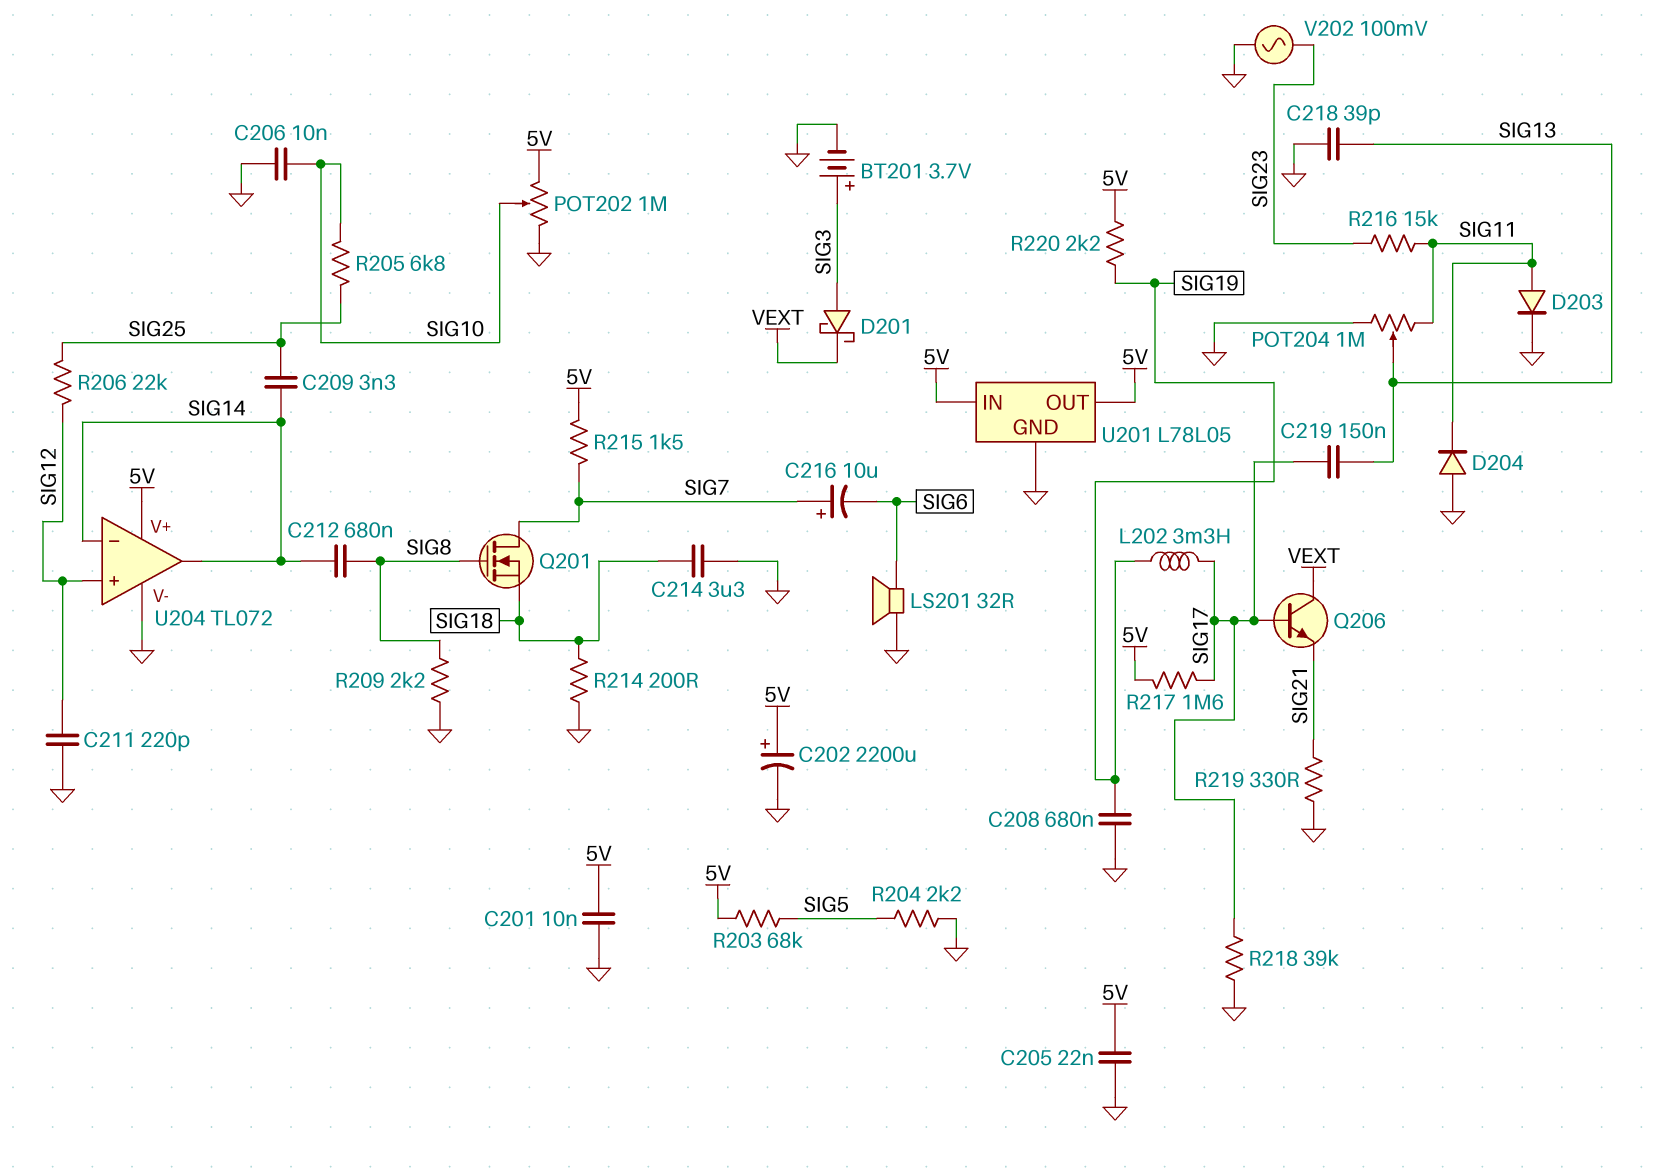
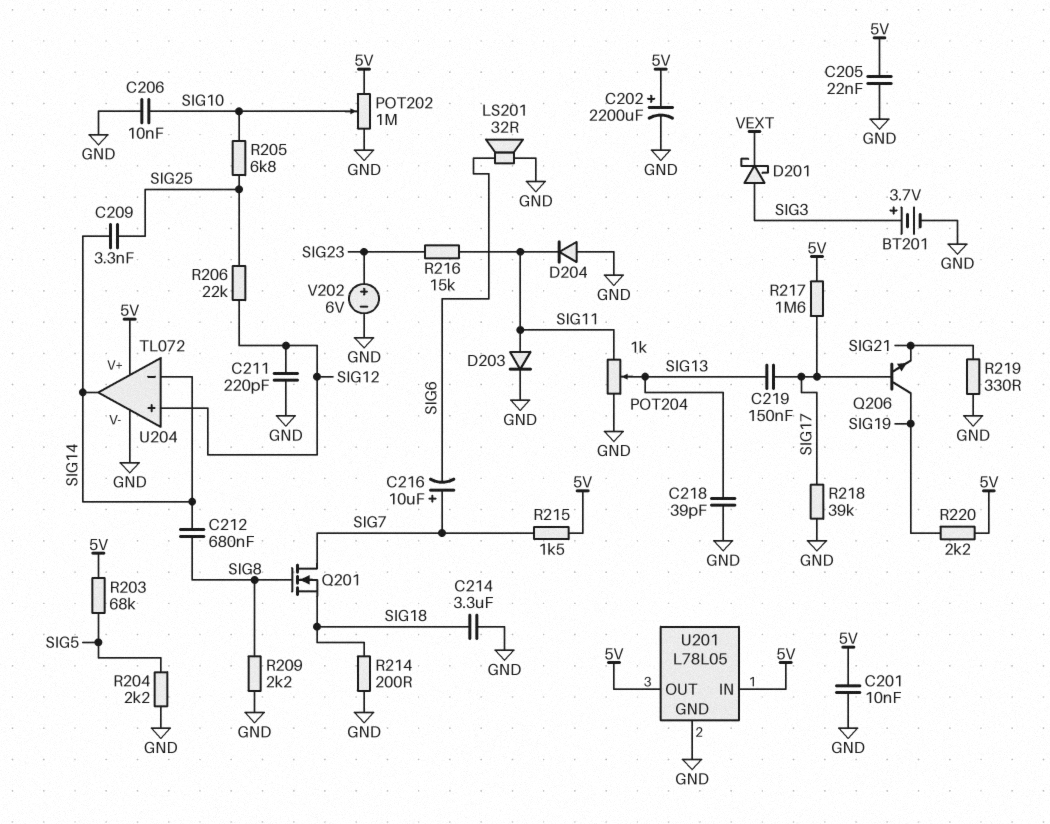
C208: 680nF (GND, SIG19) -> none
L202: 3.3mH (SIG17, SIG19) -> none
POT204: 1M (GND, SIG11, wiper SIG13) -> 1k (GND, SIG11, wiper SIG13)
Q206: NPN (B SIG17, C VEXT, E SIG21) -> NPN (B SIG17, C SIG19, E SIG21)
V202: AC 100mV (GND, SIG23) -> 6V (plus SIG23, minus GND)

